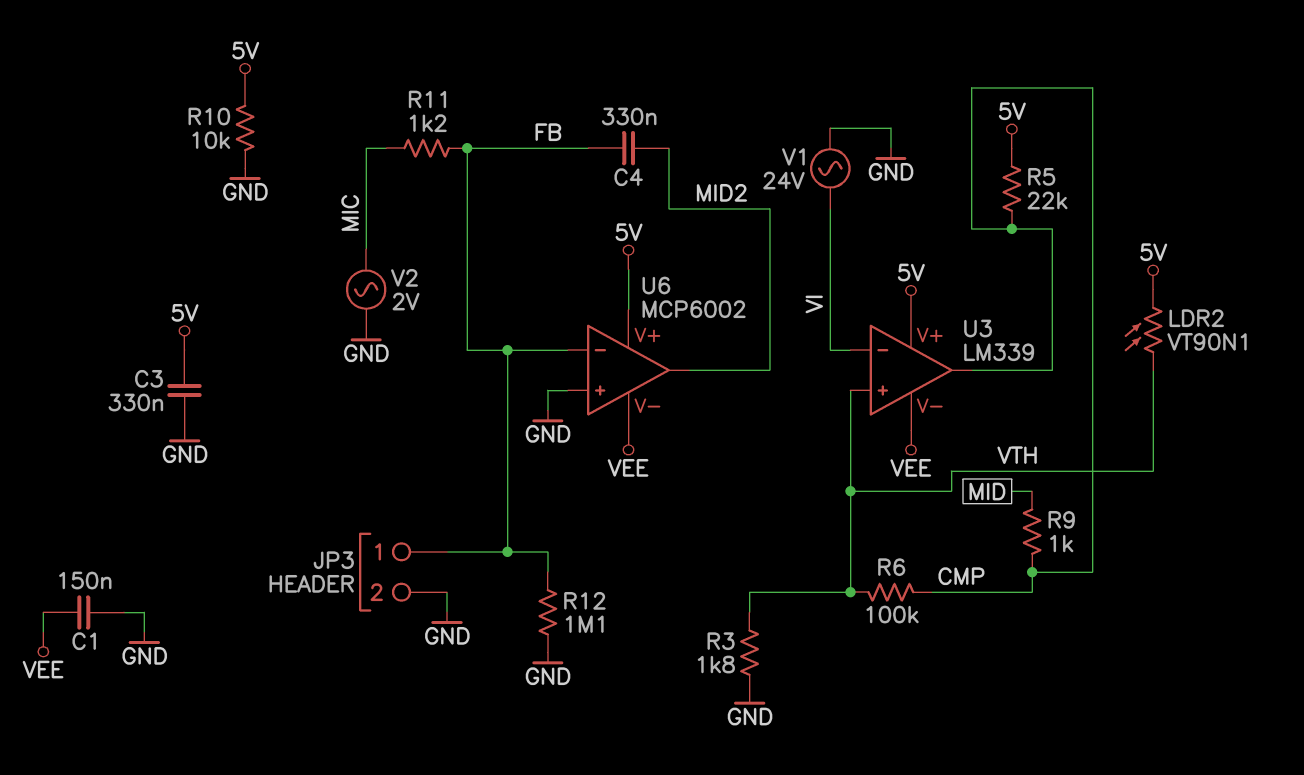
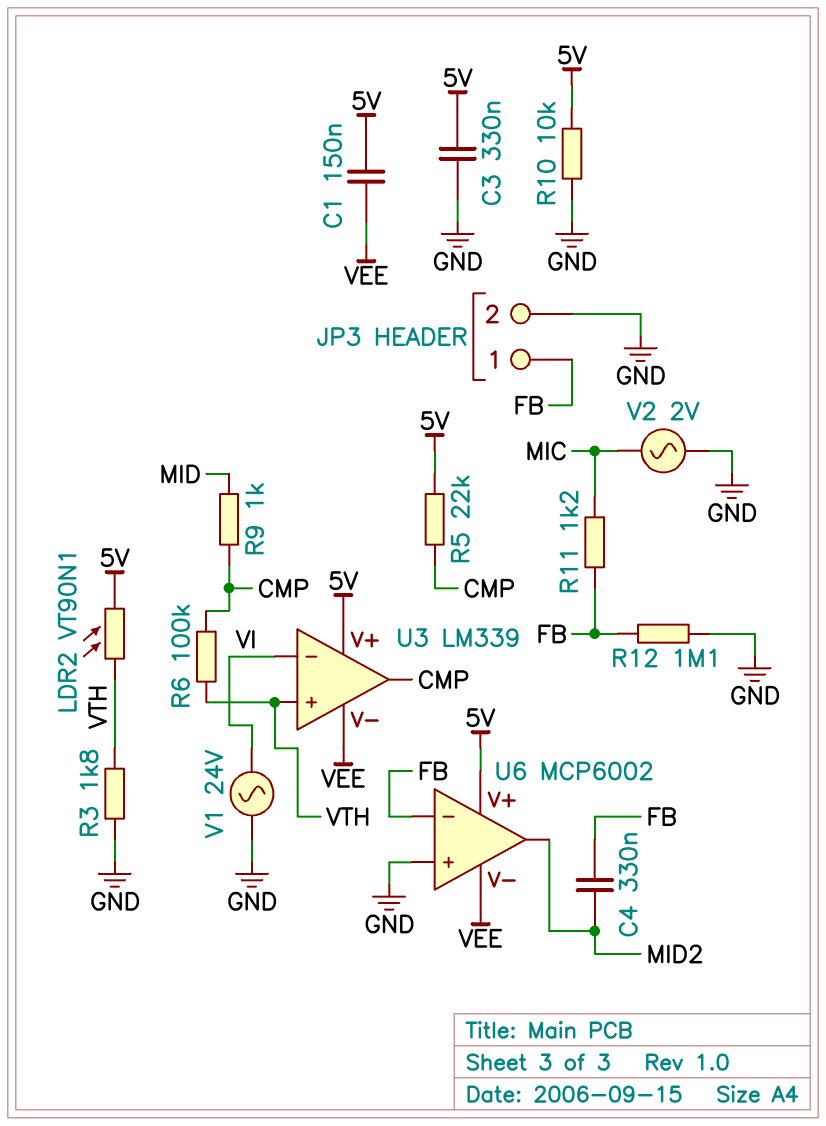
C1: 150nF (GND, VEE) -> 150nF (5V, VEE)

